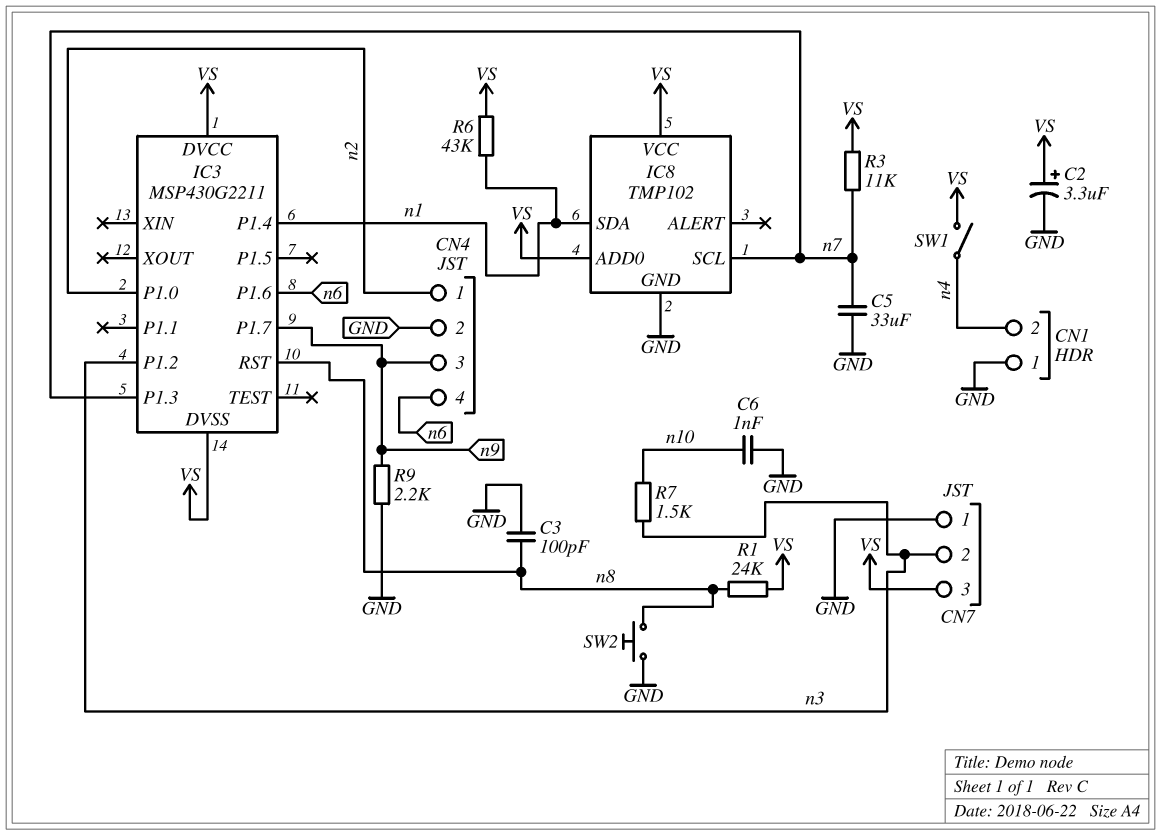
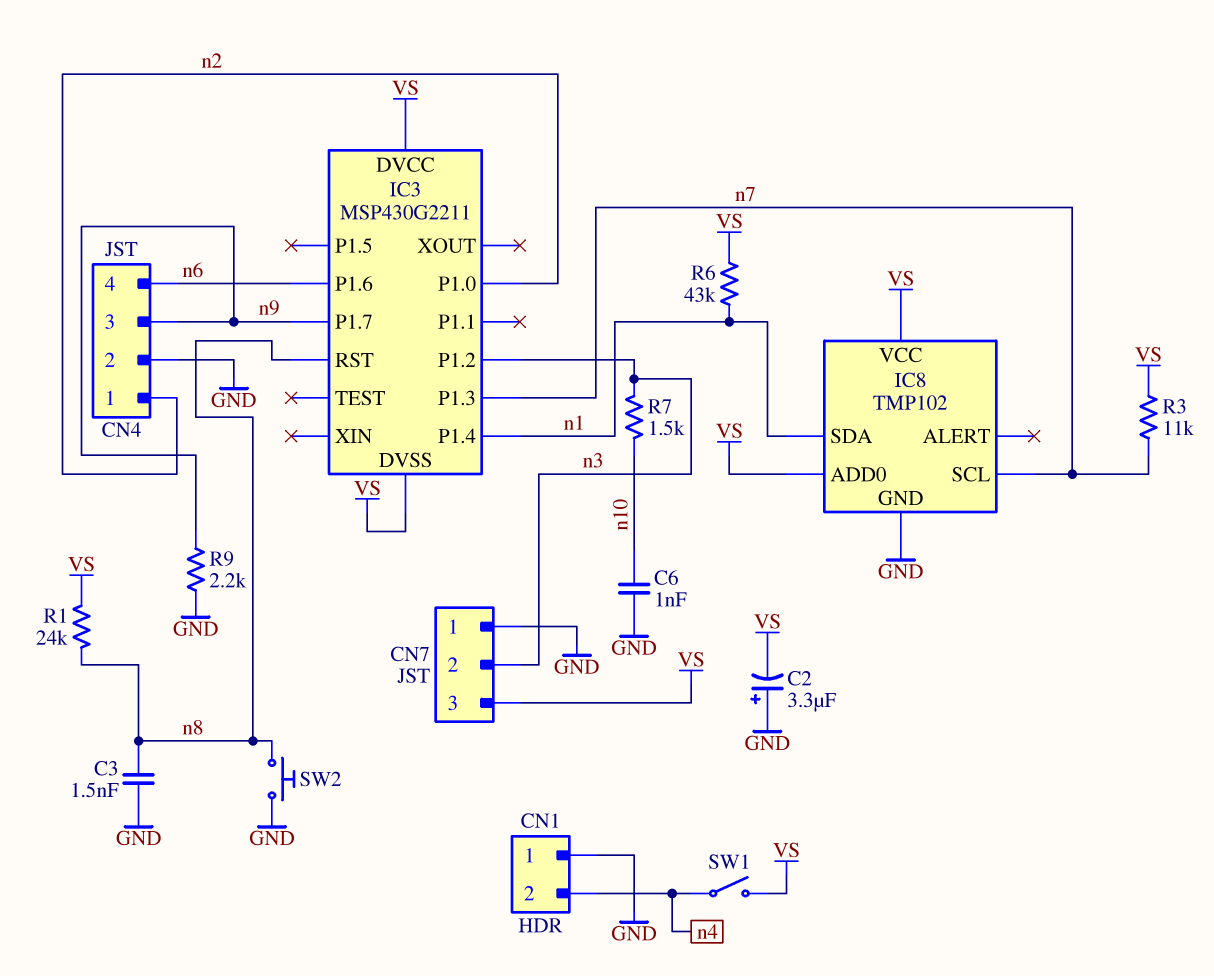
C2: 3.3uF (plus VS, minus GND) -> 3.3uF (plus GND, minus VS)
C3: 100pF (GND, n8) -> 1.5nF (GND, n8)
C5: 33uF (GND, n7) -> none

